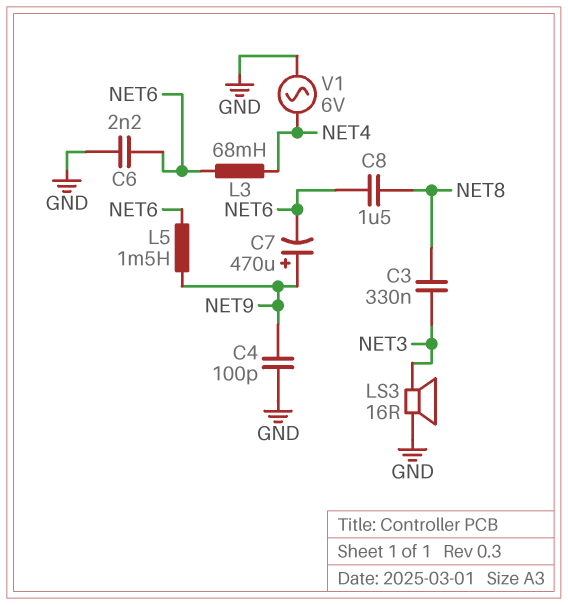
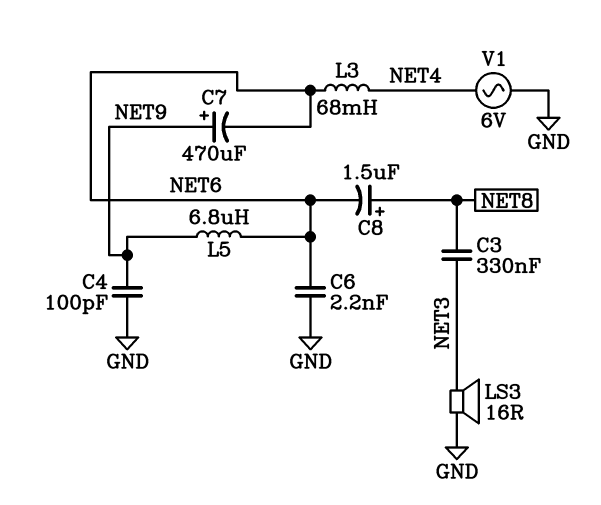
C8: 1.5uF (NET6, NET8) -> 1.5uF (plus NET8, minus NET6)
L5: 1.5mH (NET6, NET9) -> 6.8uH (NET6, NET9)

